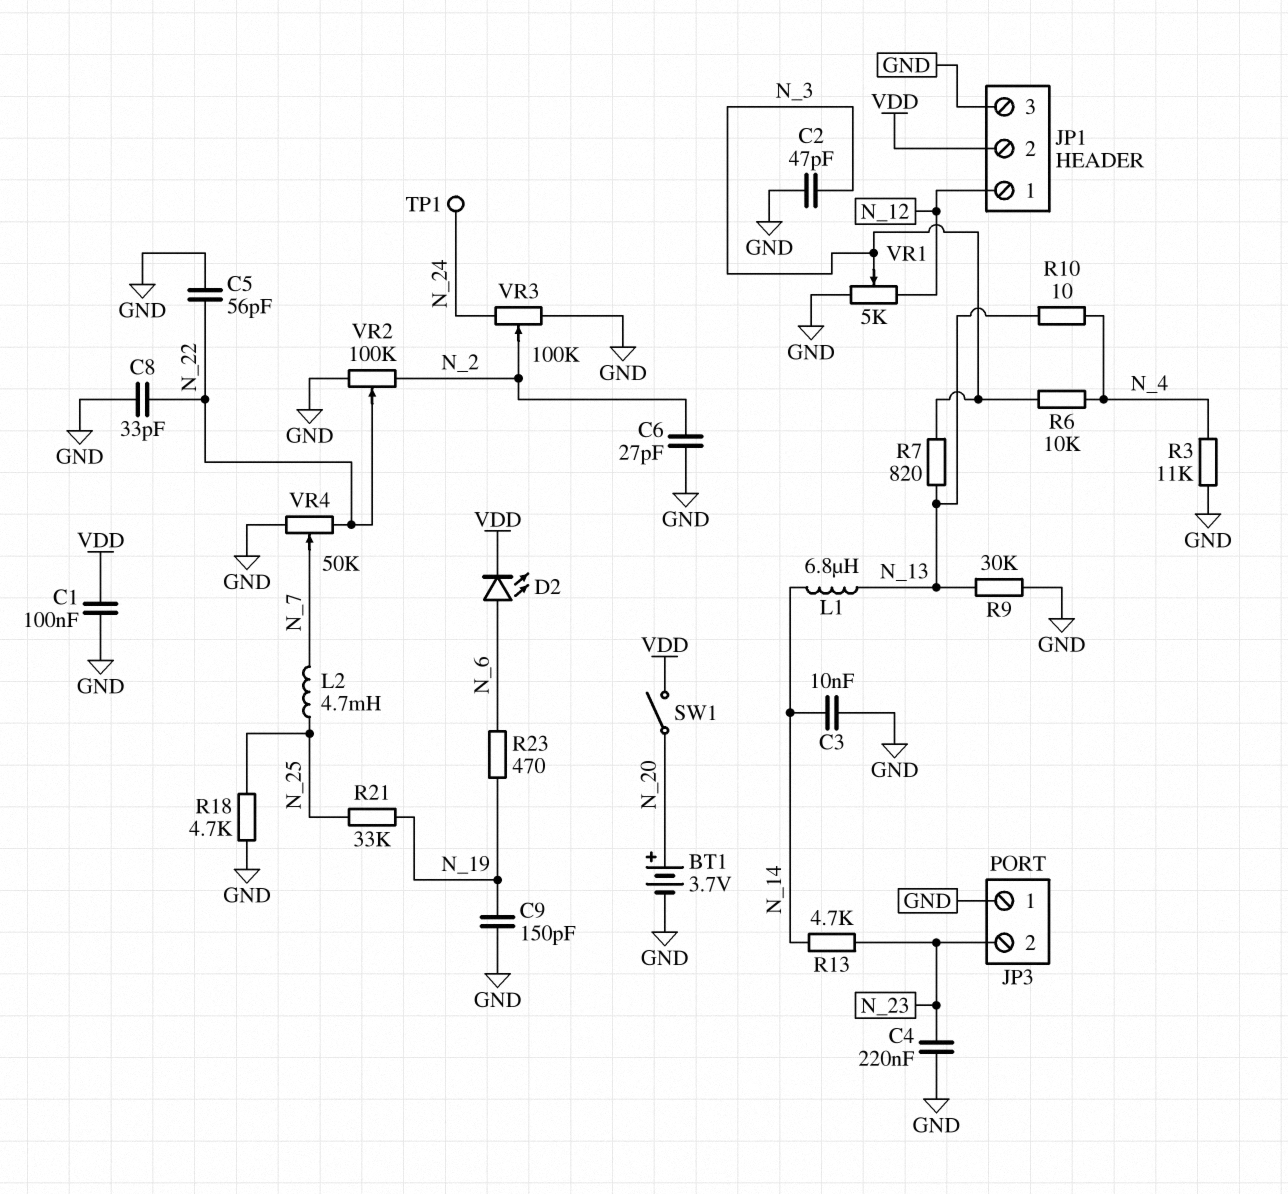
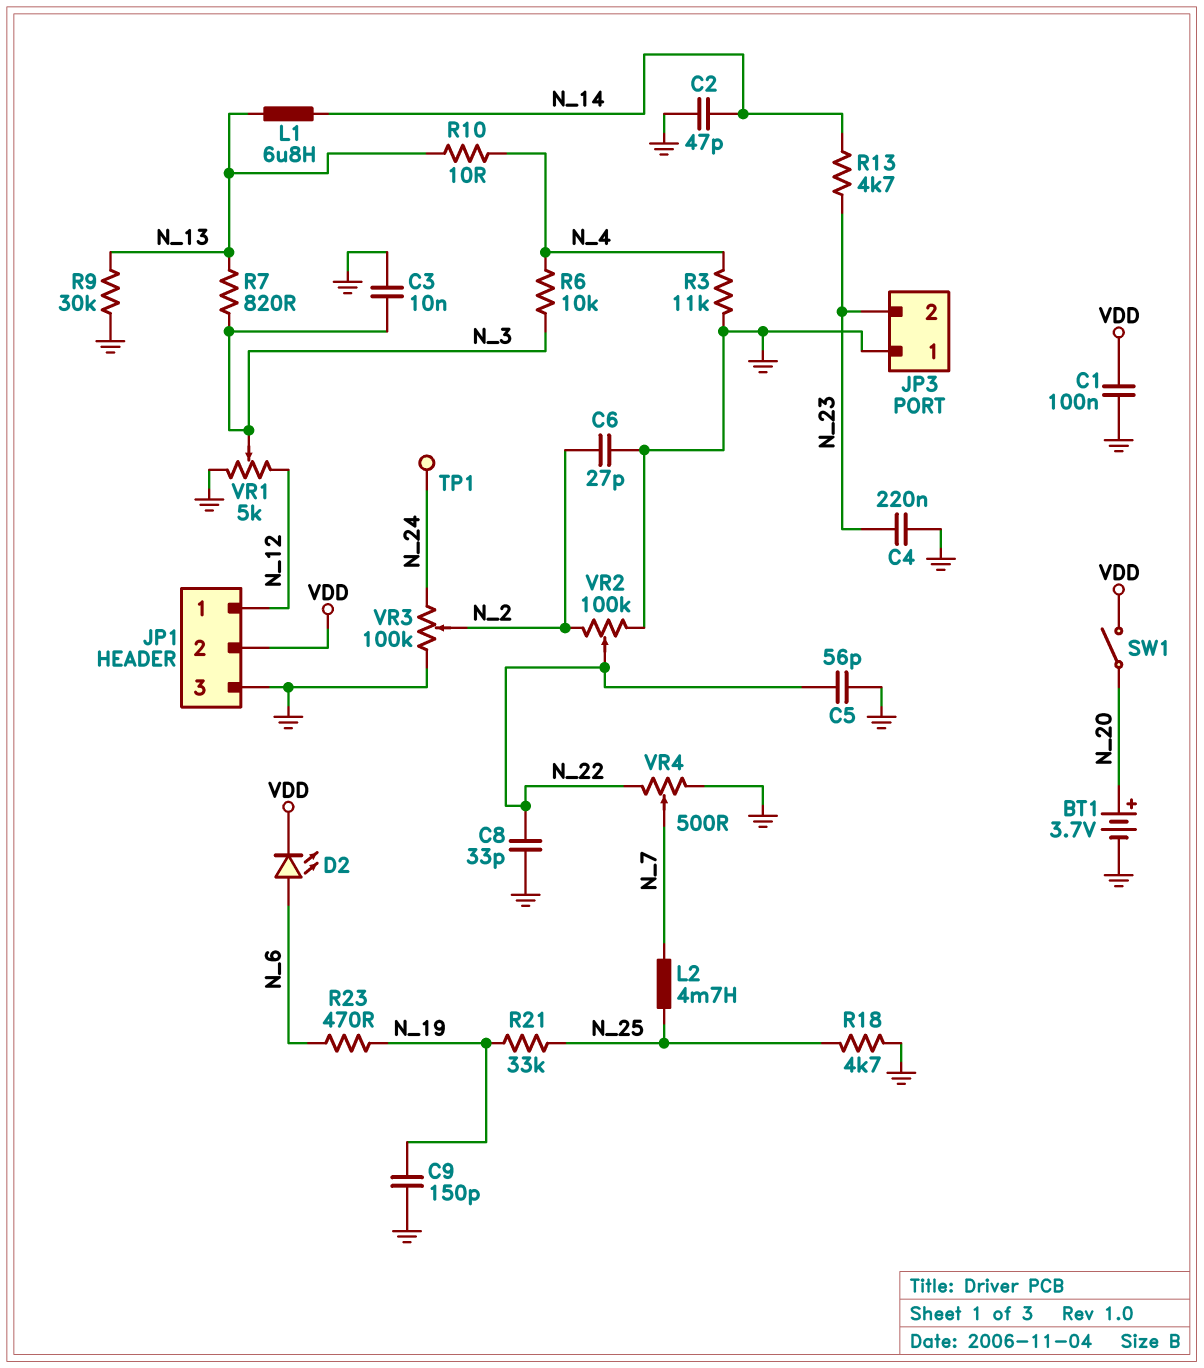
C2: 47pF (GND, N_3) -> 47pF (GND, N_14)
C3: 10nF (GND, N_14) -> 10nF (GND, N_3)
VR4: 50k (GND, N_22, wiper N_7) -> 500 (GND, N_22, wiper N_7)

